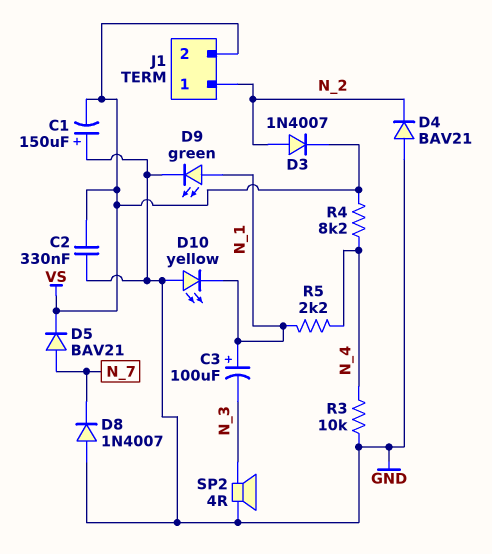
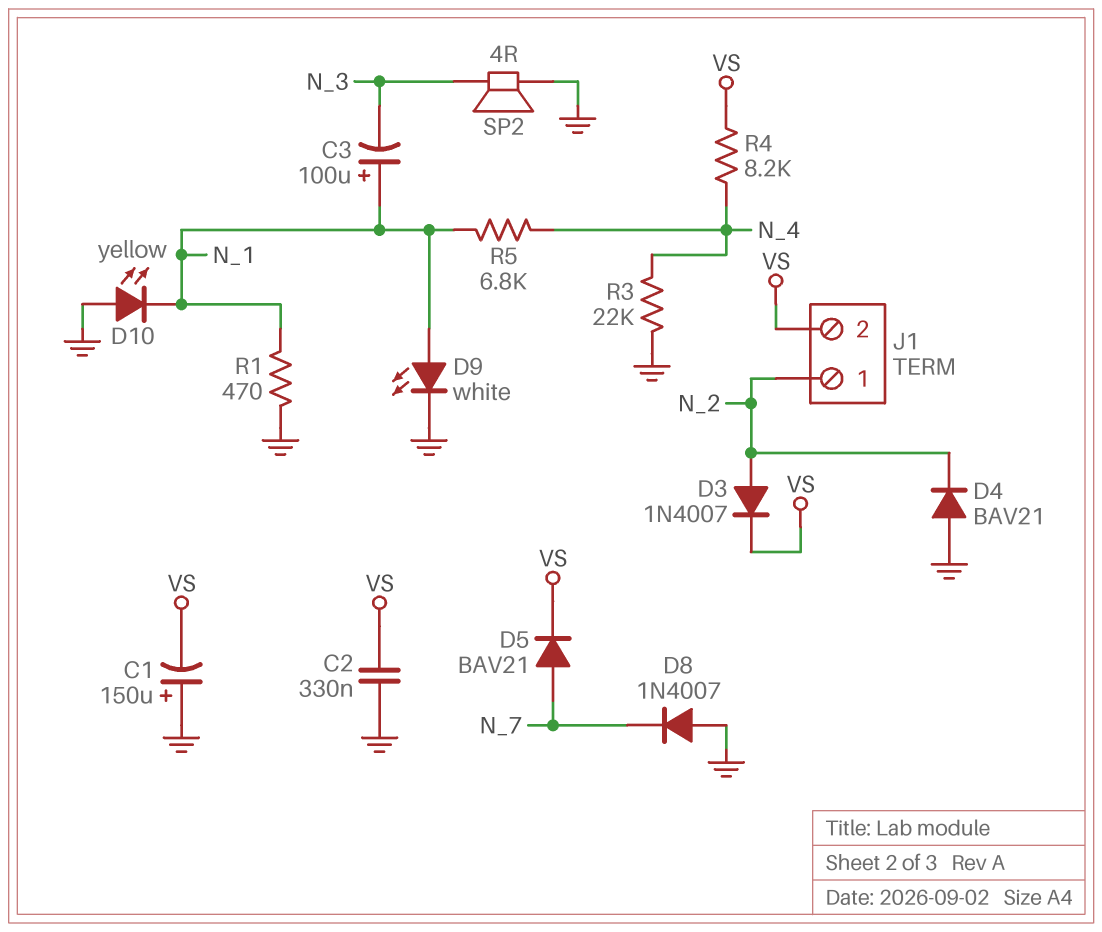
D9: LED green (A N_1, K GND) -> LED white (A N_1, K GND)
R1: none -> 470 (GND, N_1)
R3: 10k (GND, N_4) -> 22k (GND, N_4)
R5: 2.2k (N_1, N_4) -> 6.8k (N_1, N_4)

